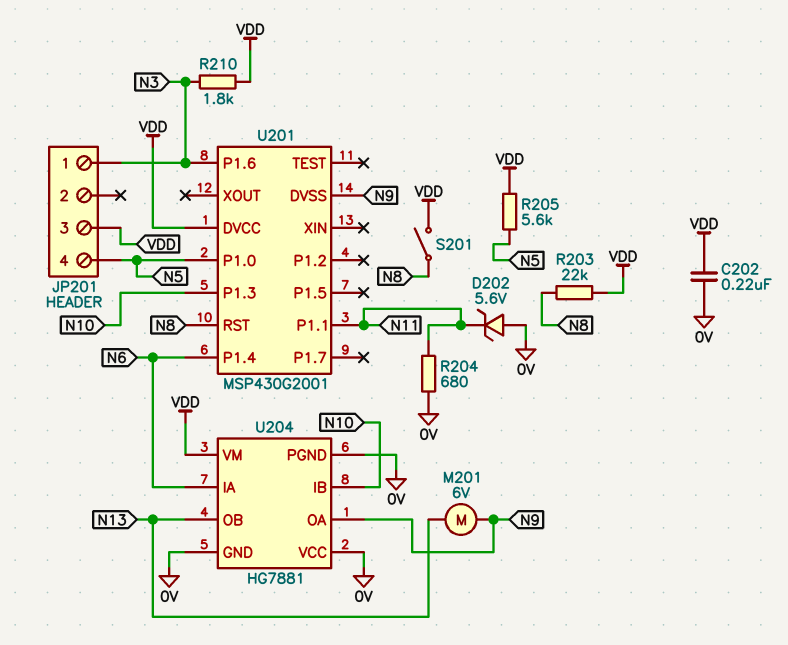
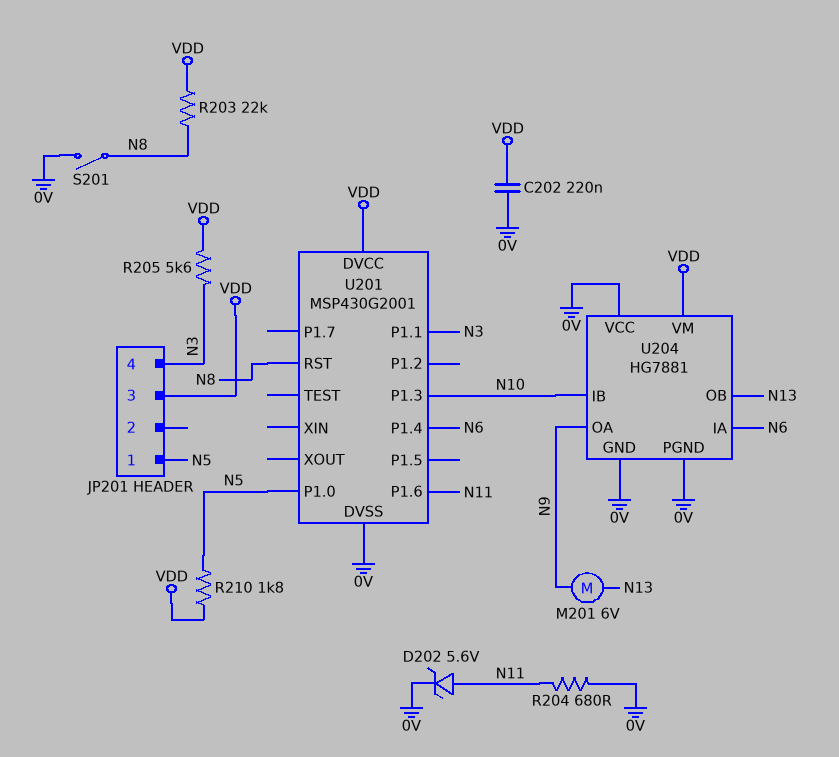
D202: zener 5.6V (A 0V, K N11) -> zener 5.6V (A N11, K 0V)
JP201 pin 1: N3 -> N5
JP201 pin 4: N5 -> N3
R205: 5.6k (N5, VDD) -> 5.6k (N3, VDD)
R210: 1.8k (N3, VDD) -> 1.8k (N5, VDD)
S201: switch (N8, VDD) -> switch (0V, N8)
U201 pin DVSS: N9 -> 0V
U201 pin P1.1: N11 -> N3
U201 pin P1.6: N3 -> N11

